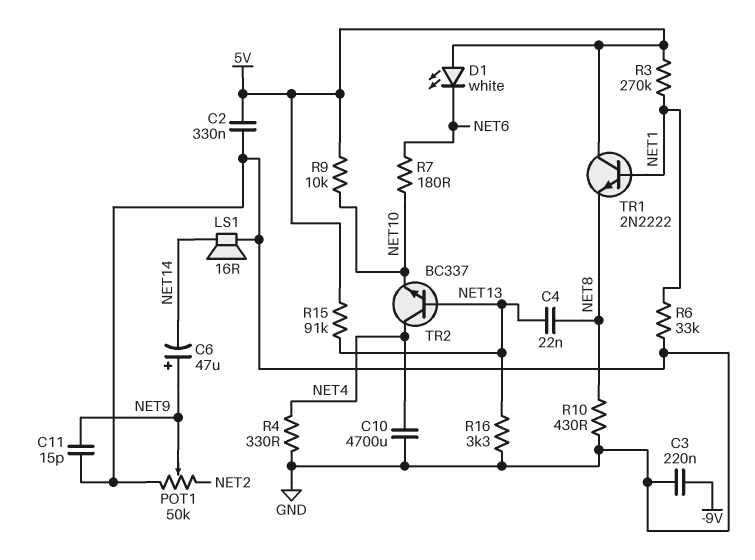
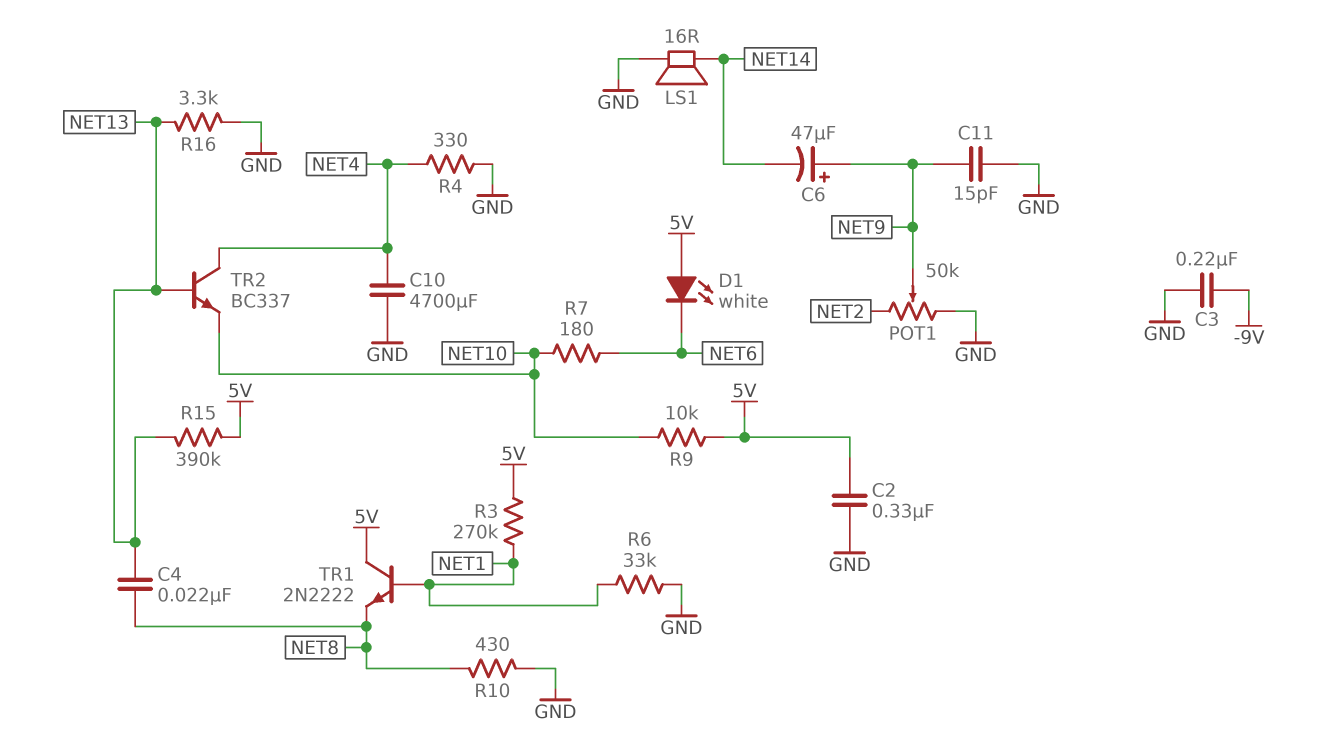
R15: 91k (5V, NET13) -> 390k (5V, NET13)

